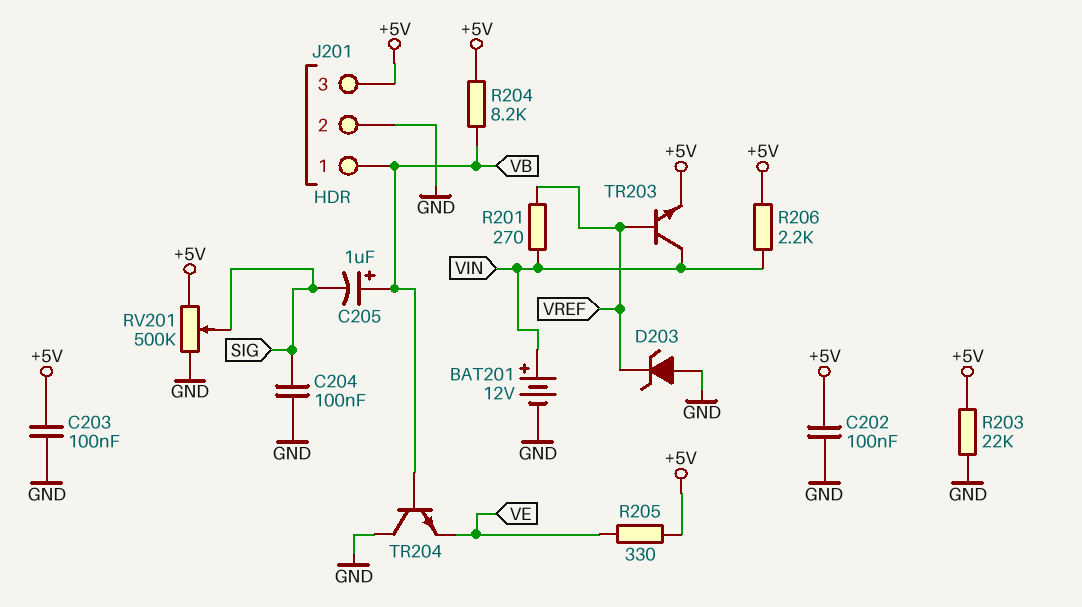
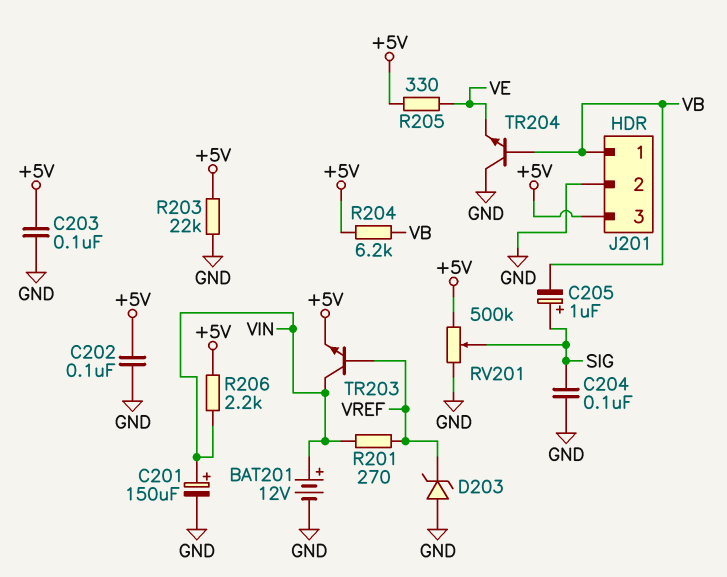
C201: none -> 150uF (plus VIN, minus GND)
C205: 1uF (plus VB, minus SIG) -> 1uF (plus SIG, minus VB)
R204: 8.2k (+5V, VB) -> 6.2k (+5V, VB)

